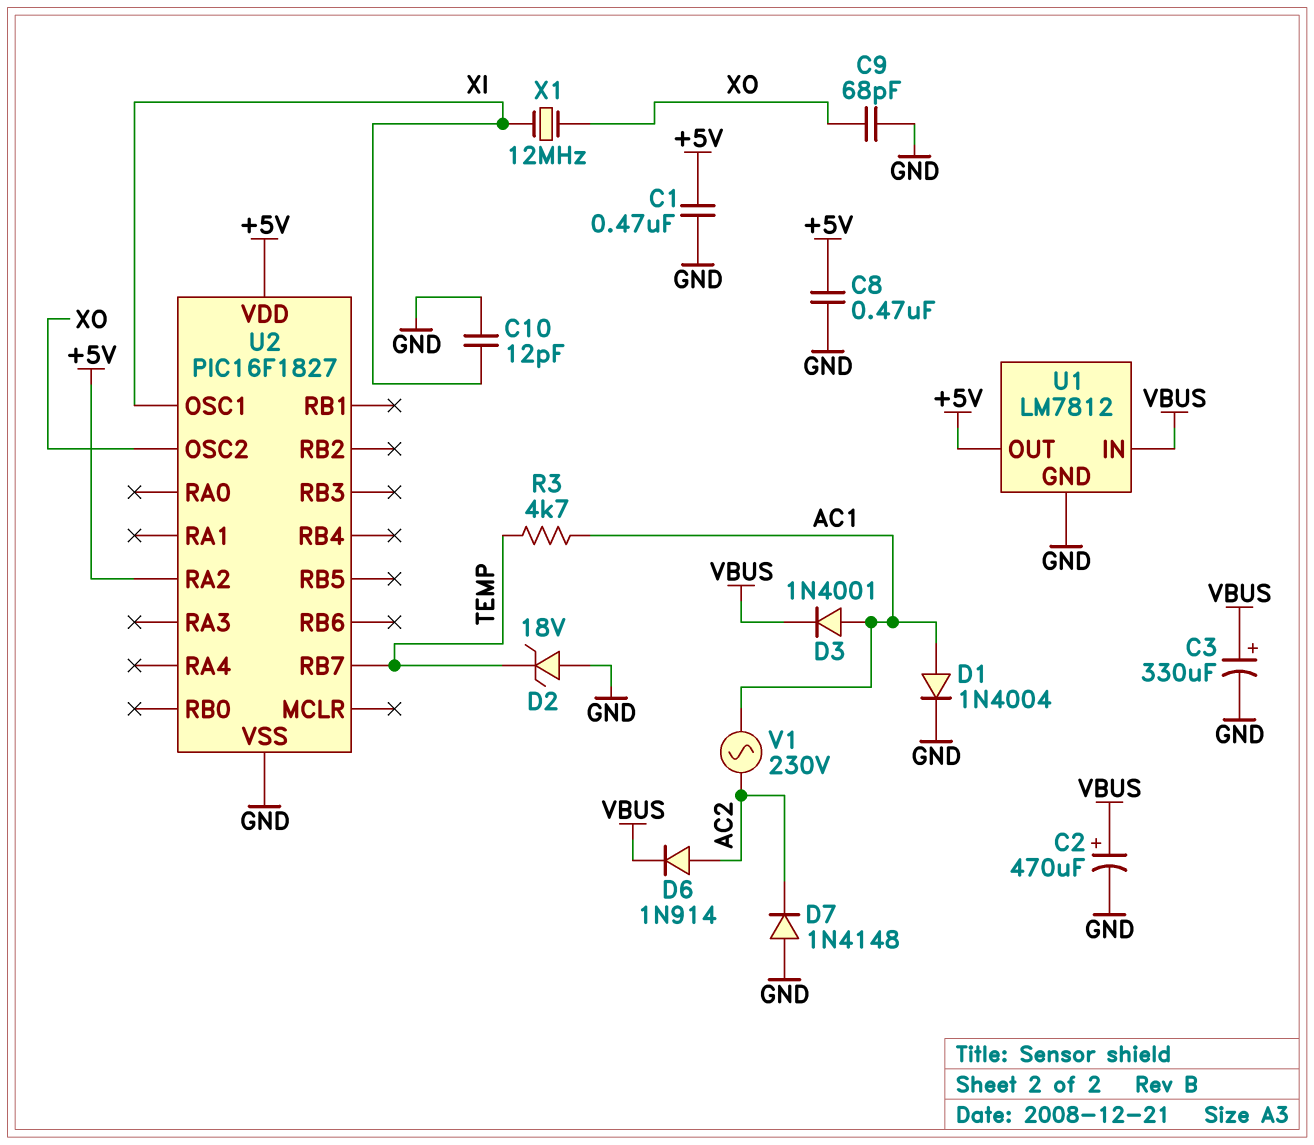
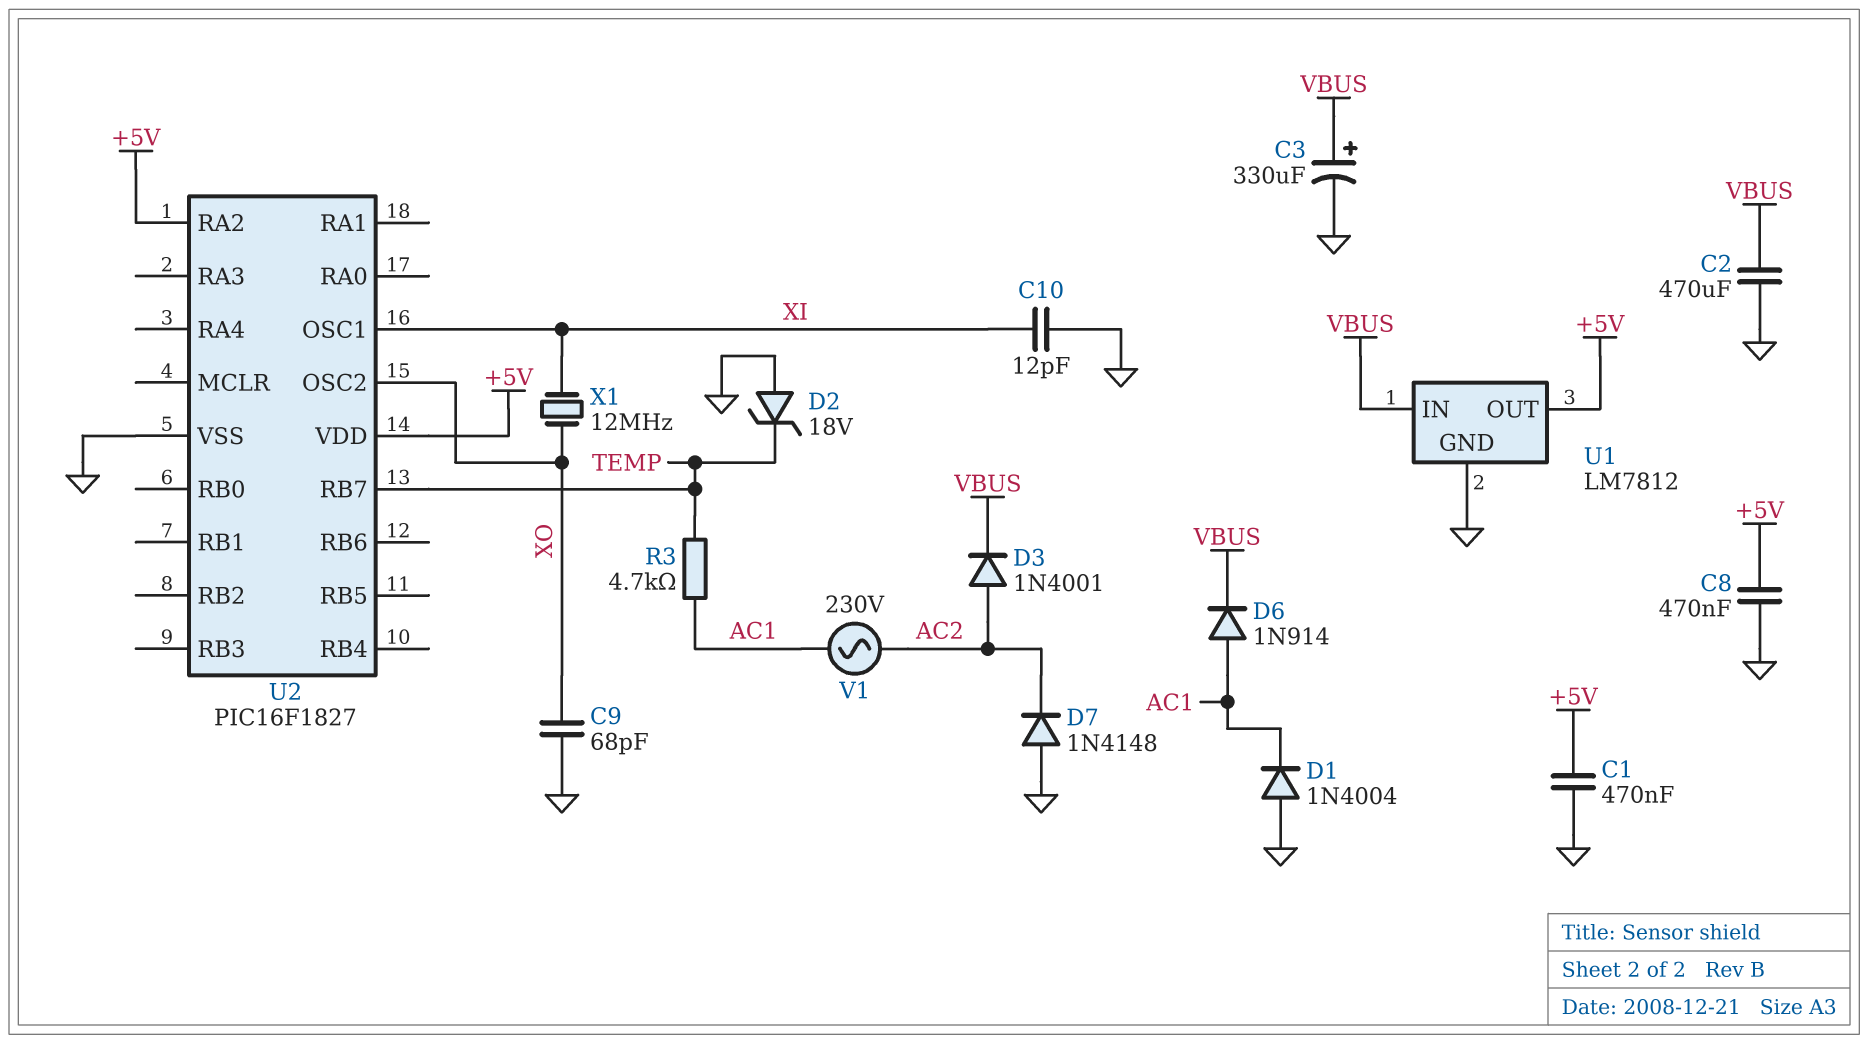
C2: 470uF (plus VBUS, minus GND) -> 470uF (GND, VBUS)
D1: diode 1N4004 (A AC1, K GND) -> diode 1N4004 (A GND, K AC1)
D3: diode 1N4001 (A AC1, K VBUS) -> diode 1N4001 (A AC2, K VBUS)
D6: diode 1N914 (A AC2, K VBUS) -> diode 1N914 (A AC1, K VBUS)

